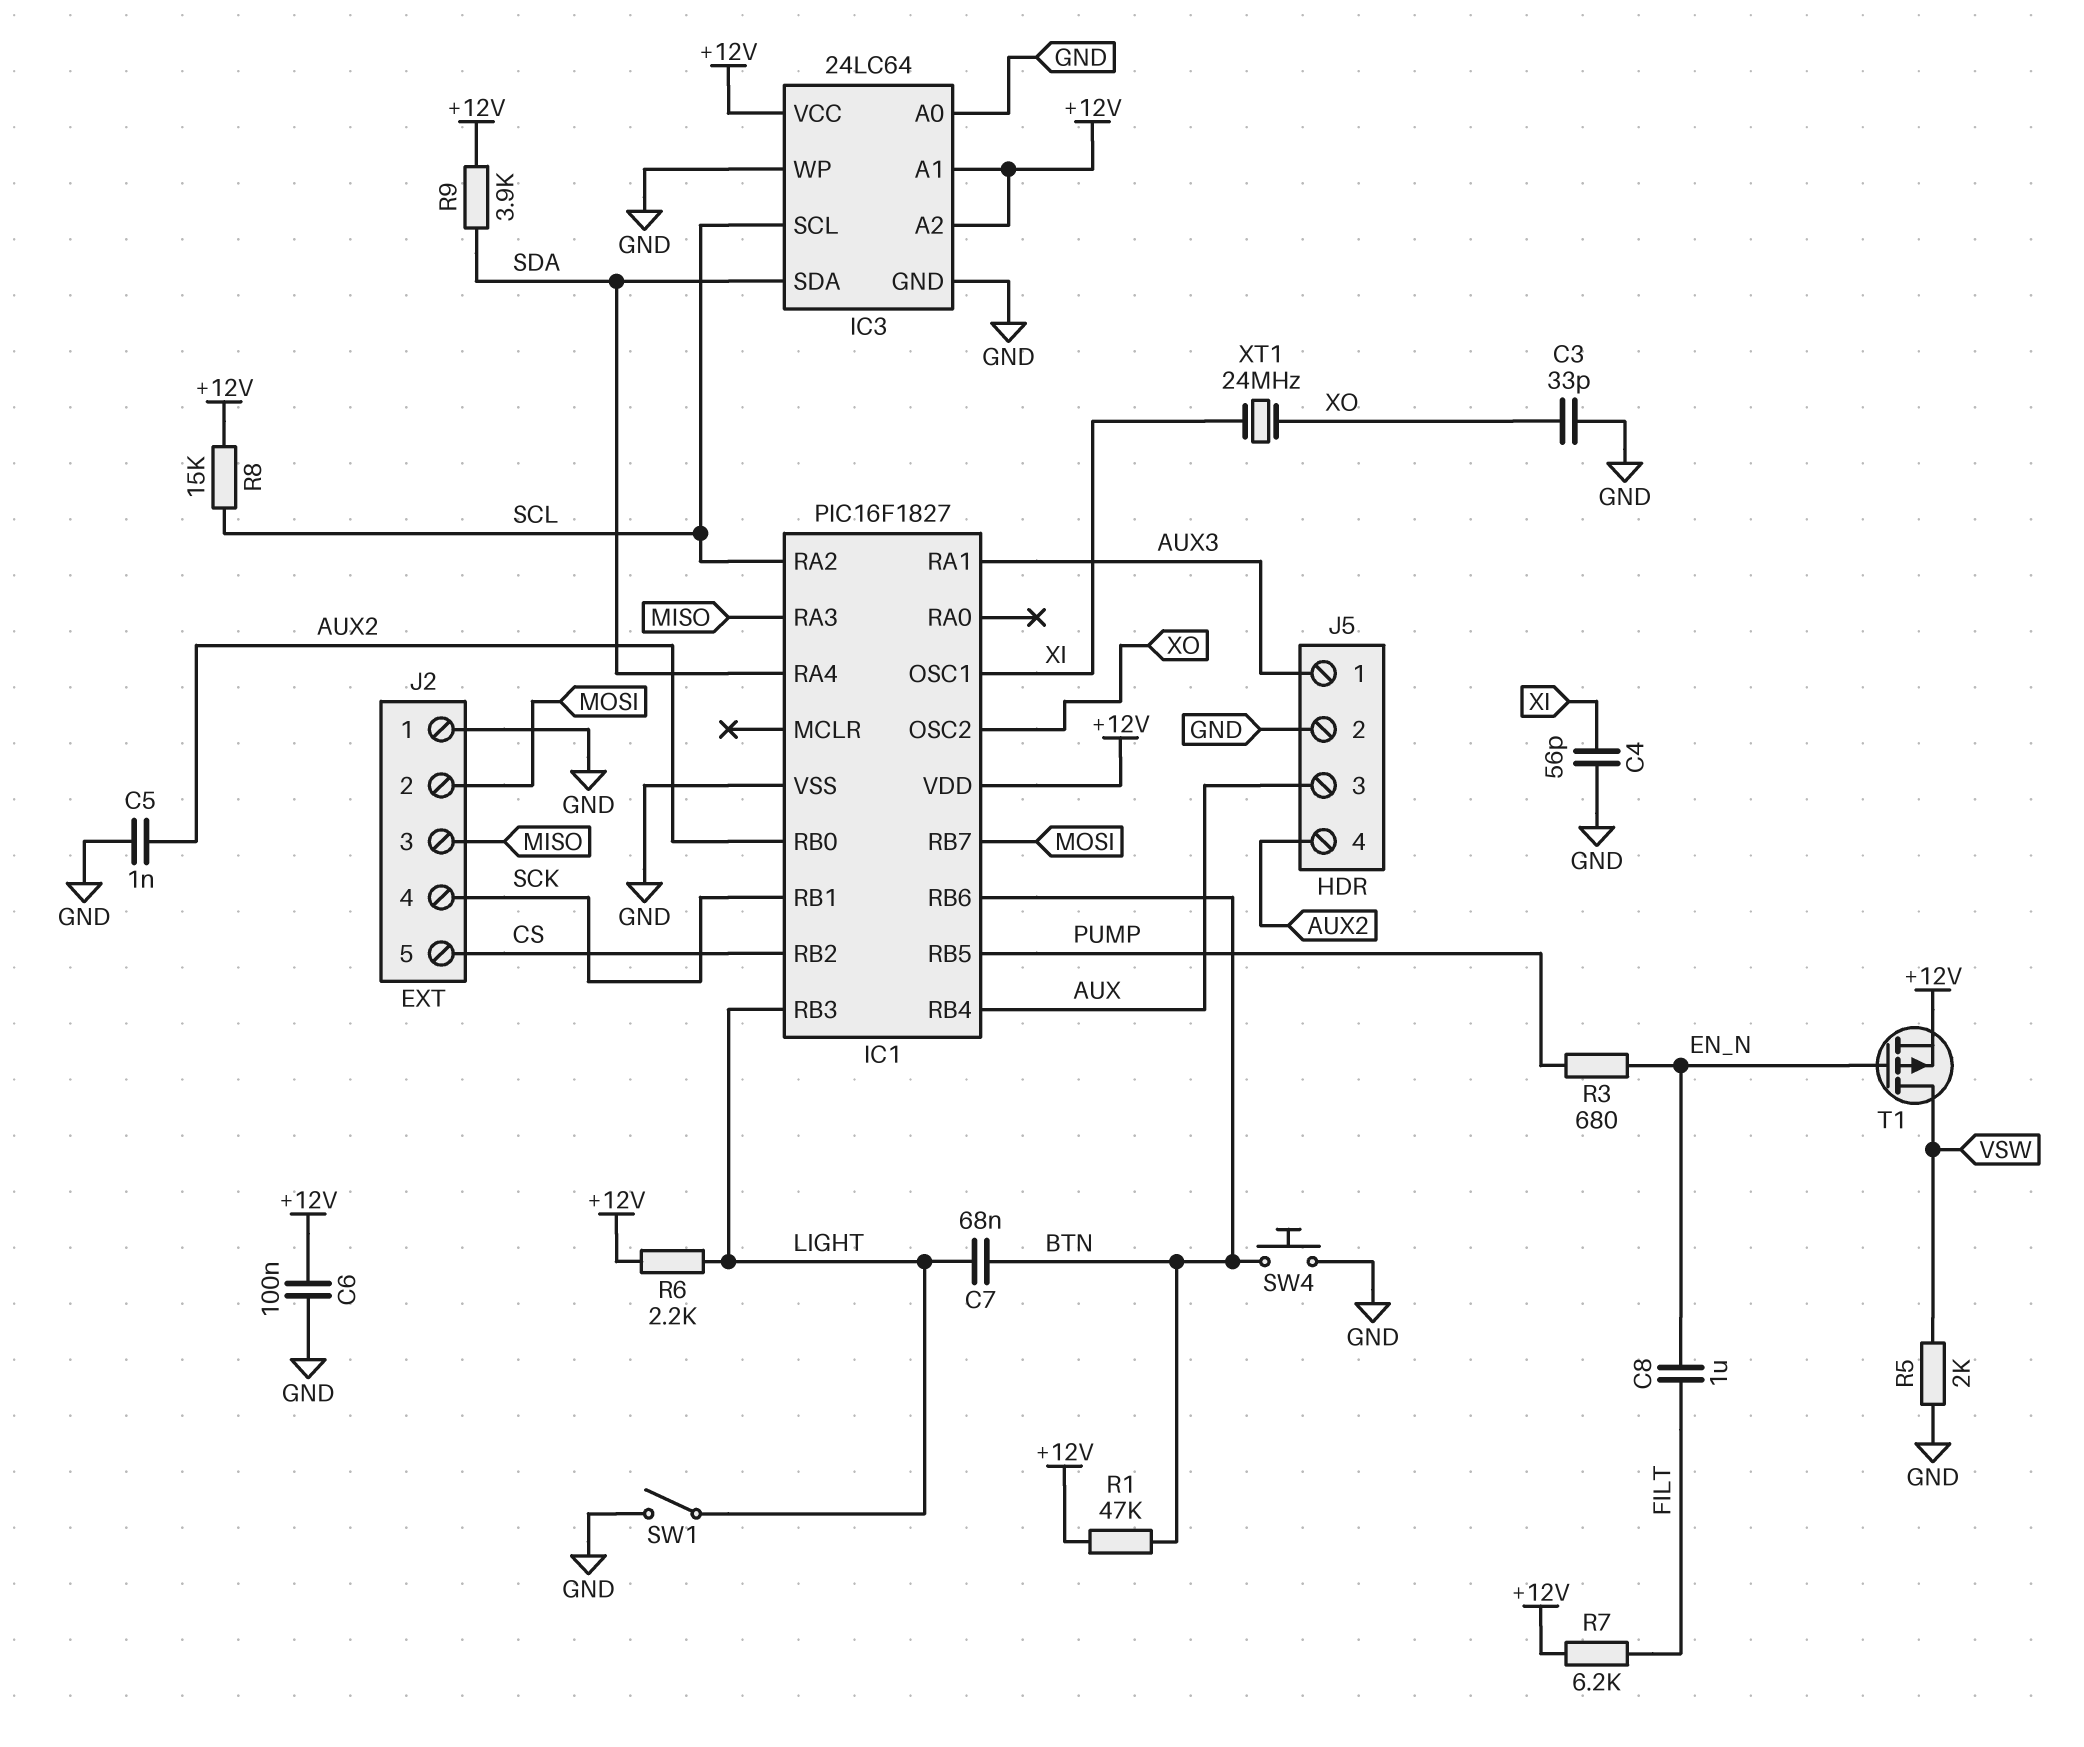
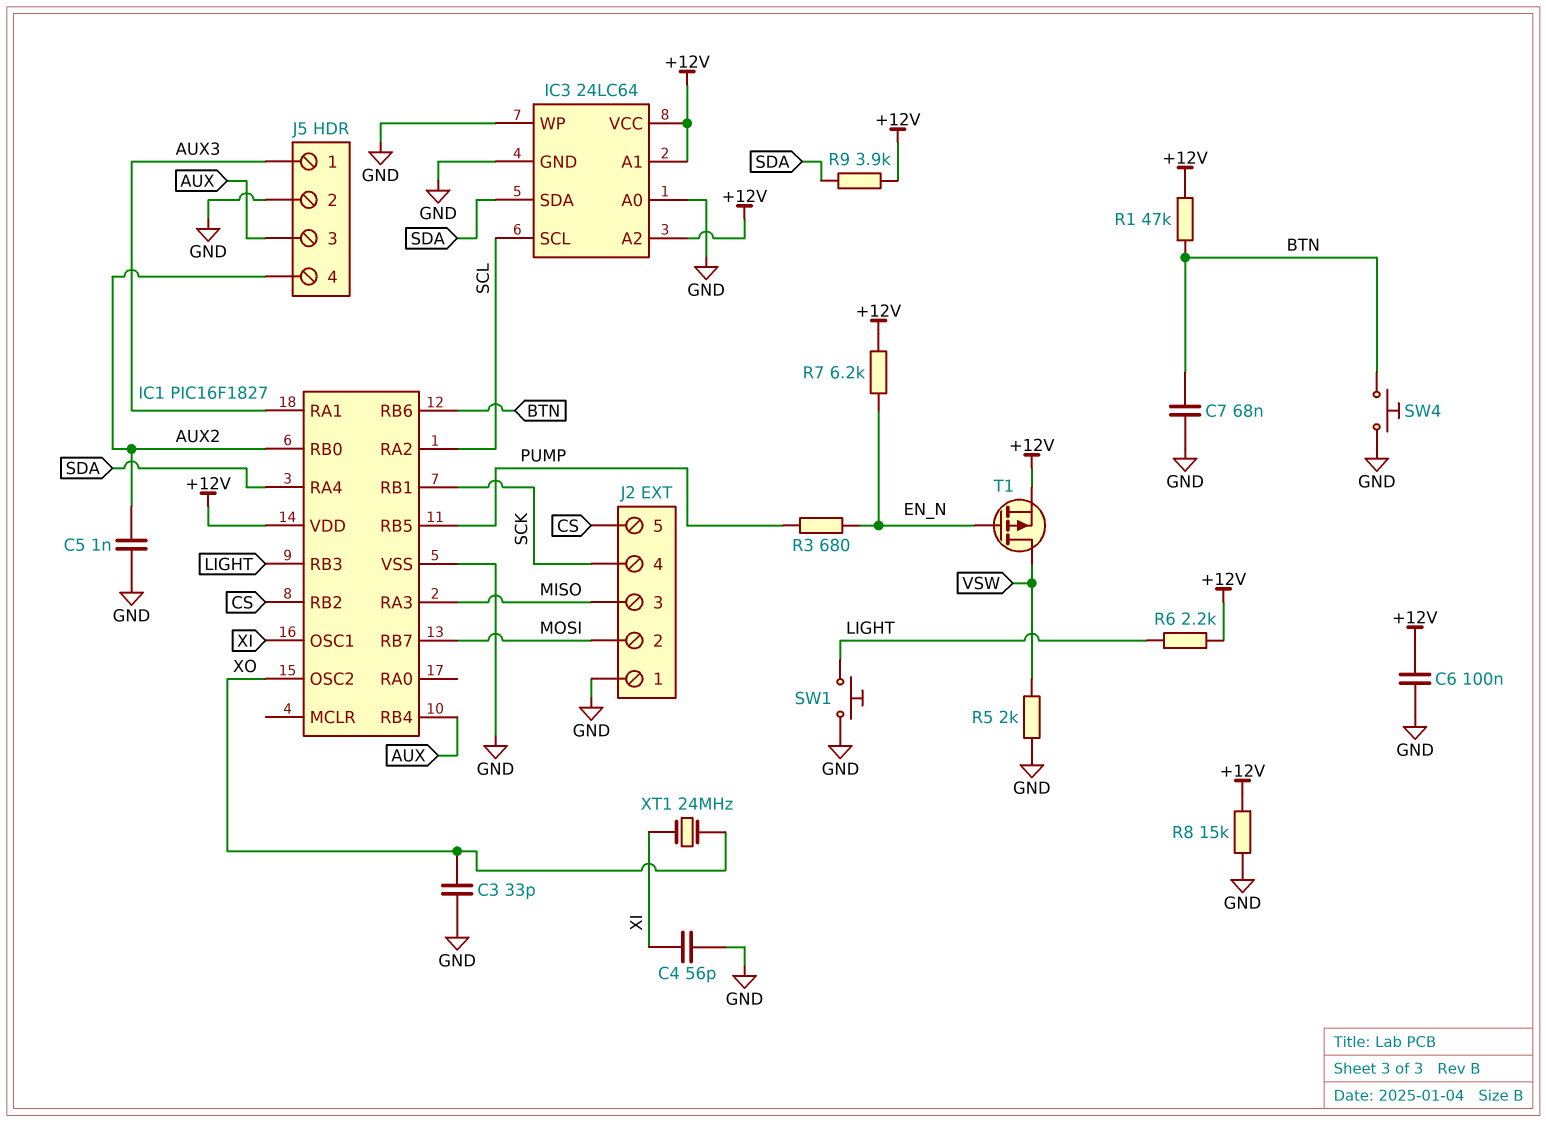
C7: 68nF (BTN, LIGHT) -> 68nF (BTN, GND)
C8: 1uF (EN_N, FILT) -> none
R7: 6.2k (+12V, FILT) -> 6.2k (+12V, EN_N)
R8: 15k (+12V, SCL) -> 15k (+12V, GND)
SW1: switch (GND, LIGHT) -> button (GND, LIGHT)

